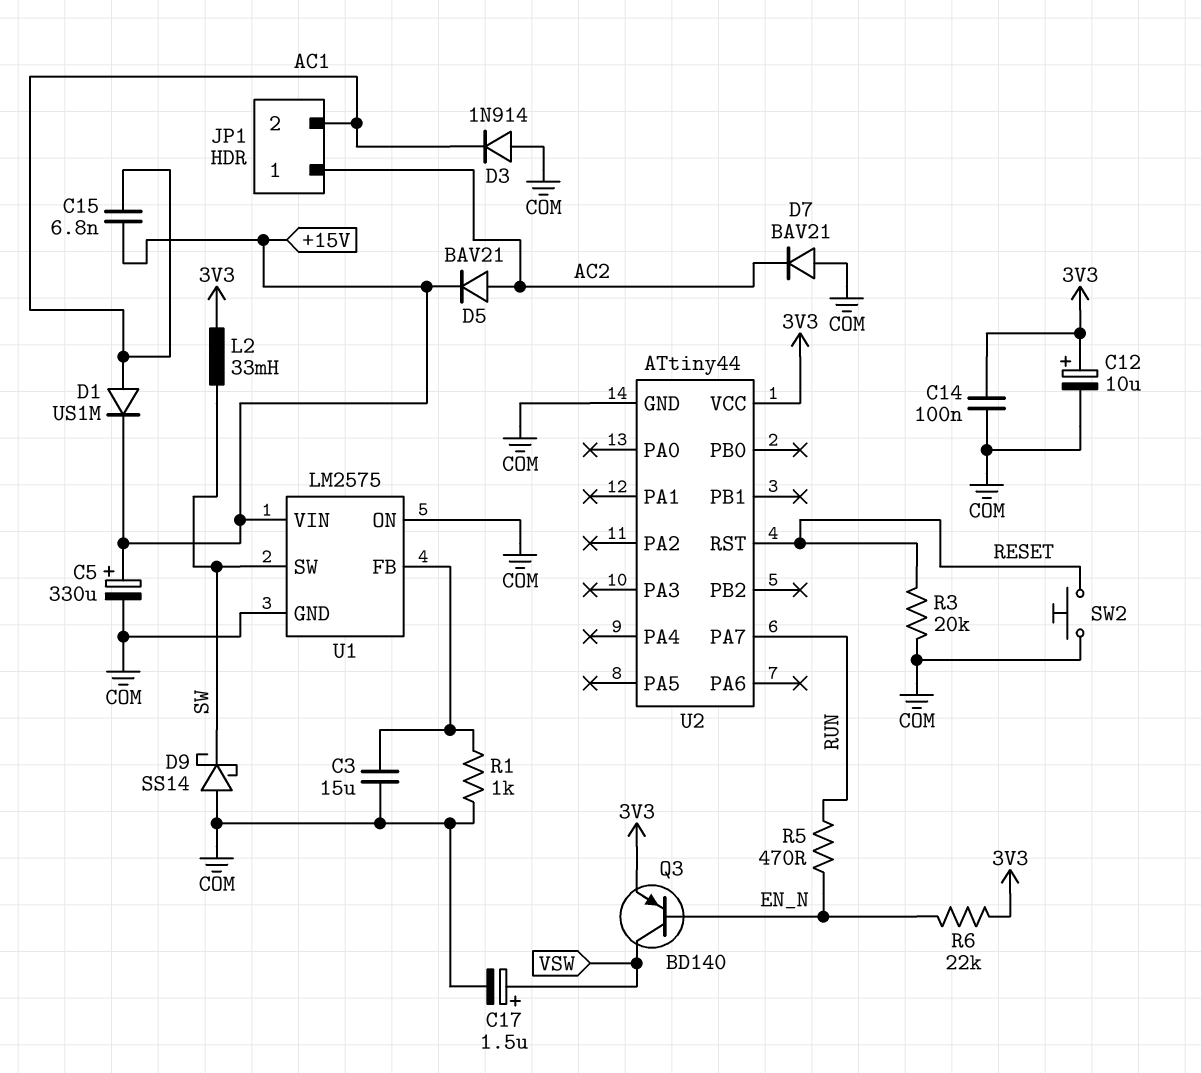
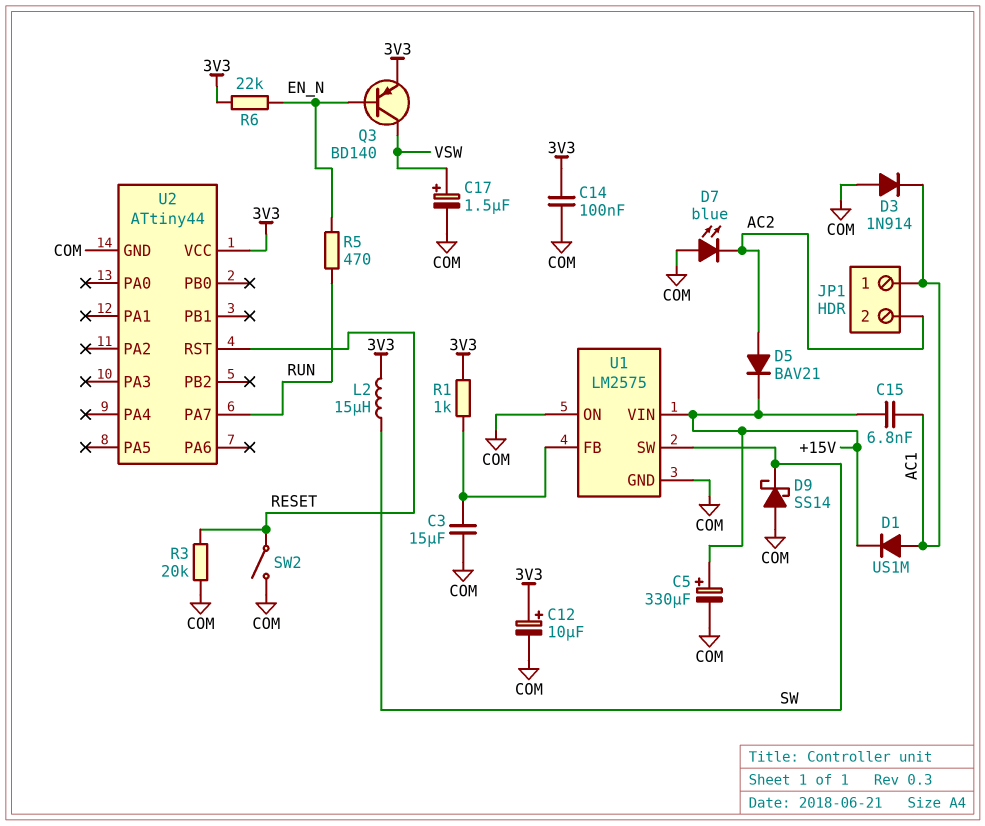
D7: diode BAV21 (A COM, K AC2) -> LED blue (A COM, K AC2)
JP1 pin 1: AC2 -> AC1
JP1 pin 2: AC1 -> AC2
L2: 33mH (3V3, SW) -> 15uH (3V3, SW)
R1: 1k (COM, U1/FB) -> 1k (3V3, U1/FB)
SW2: button (COM, RESET) -> switch (COM, RESET)

